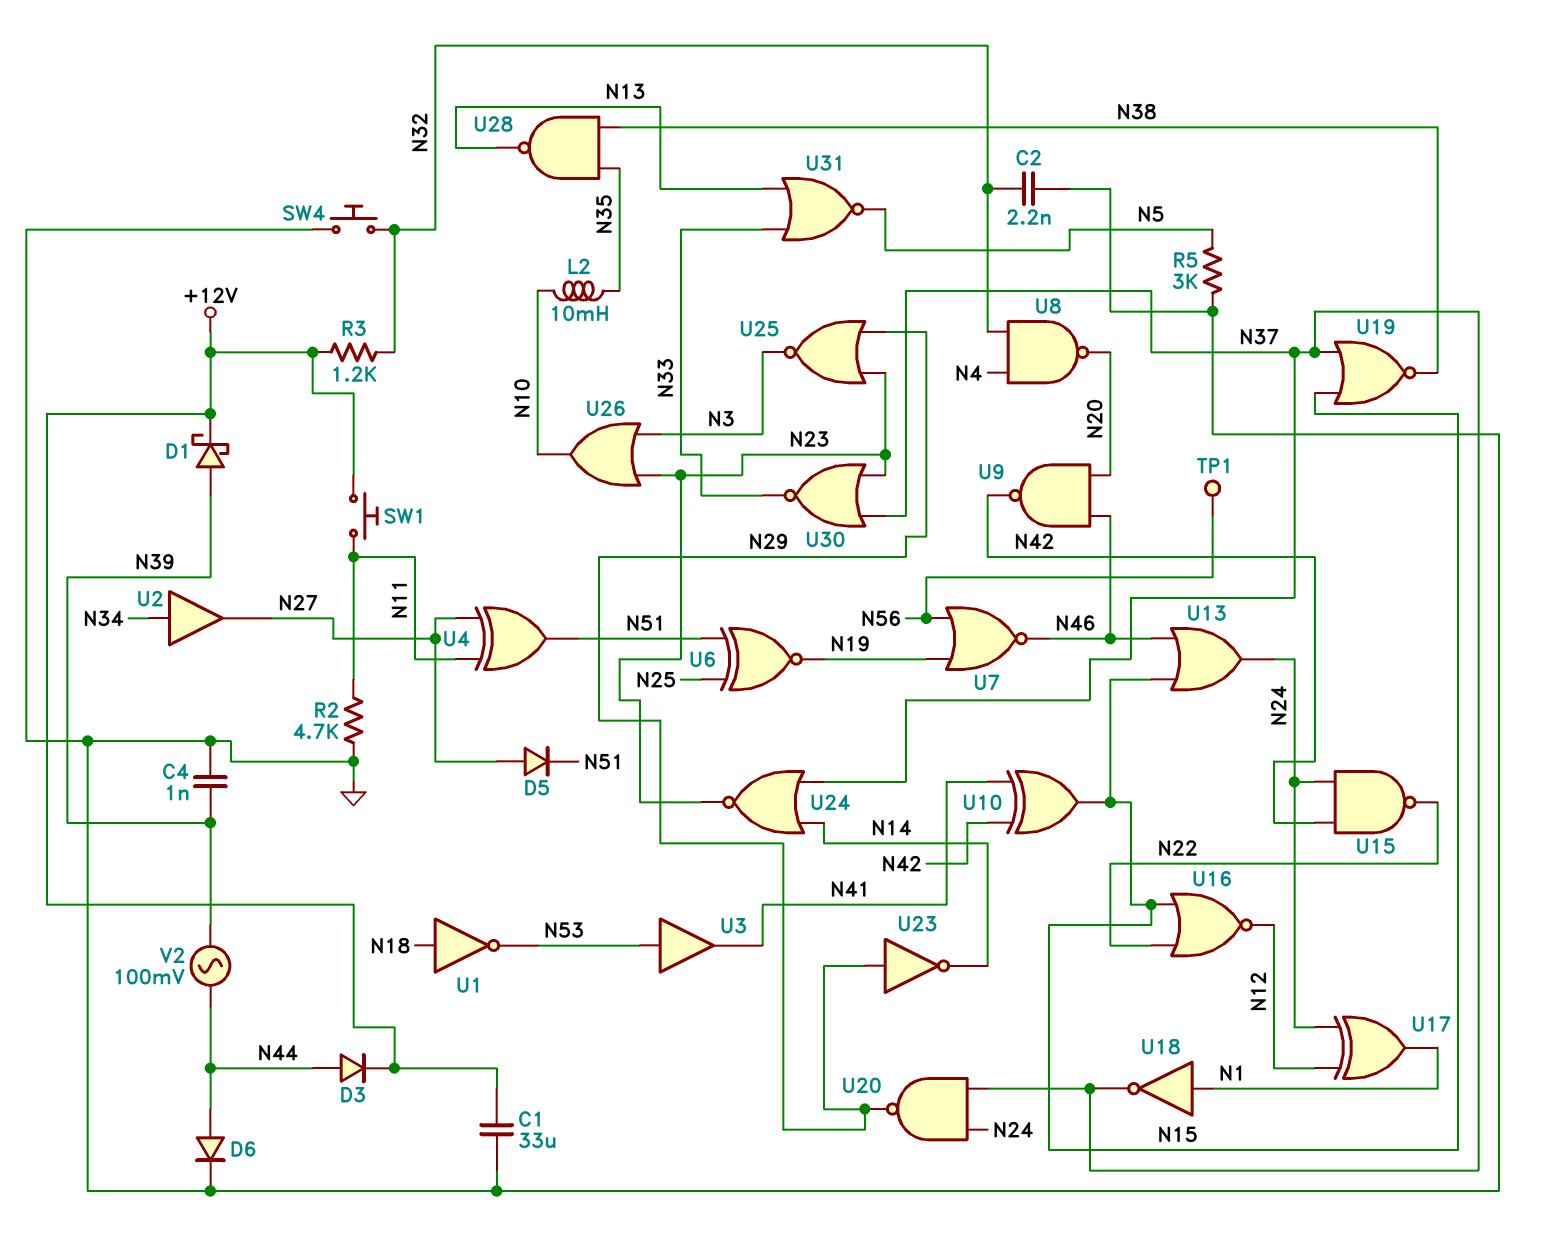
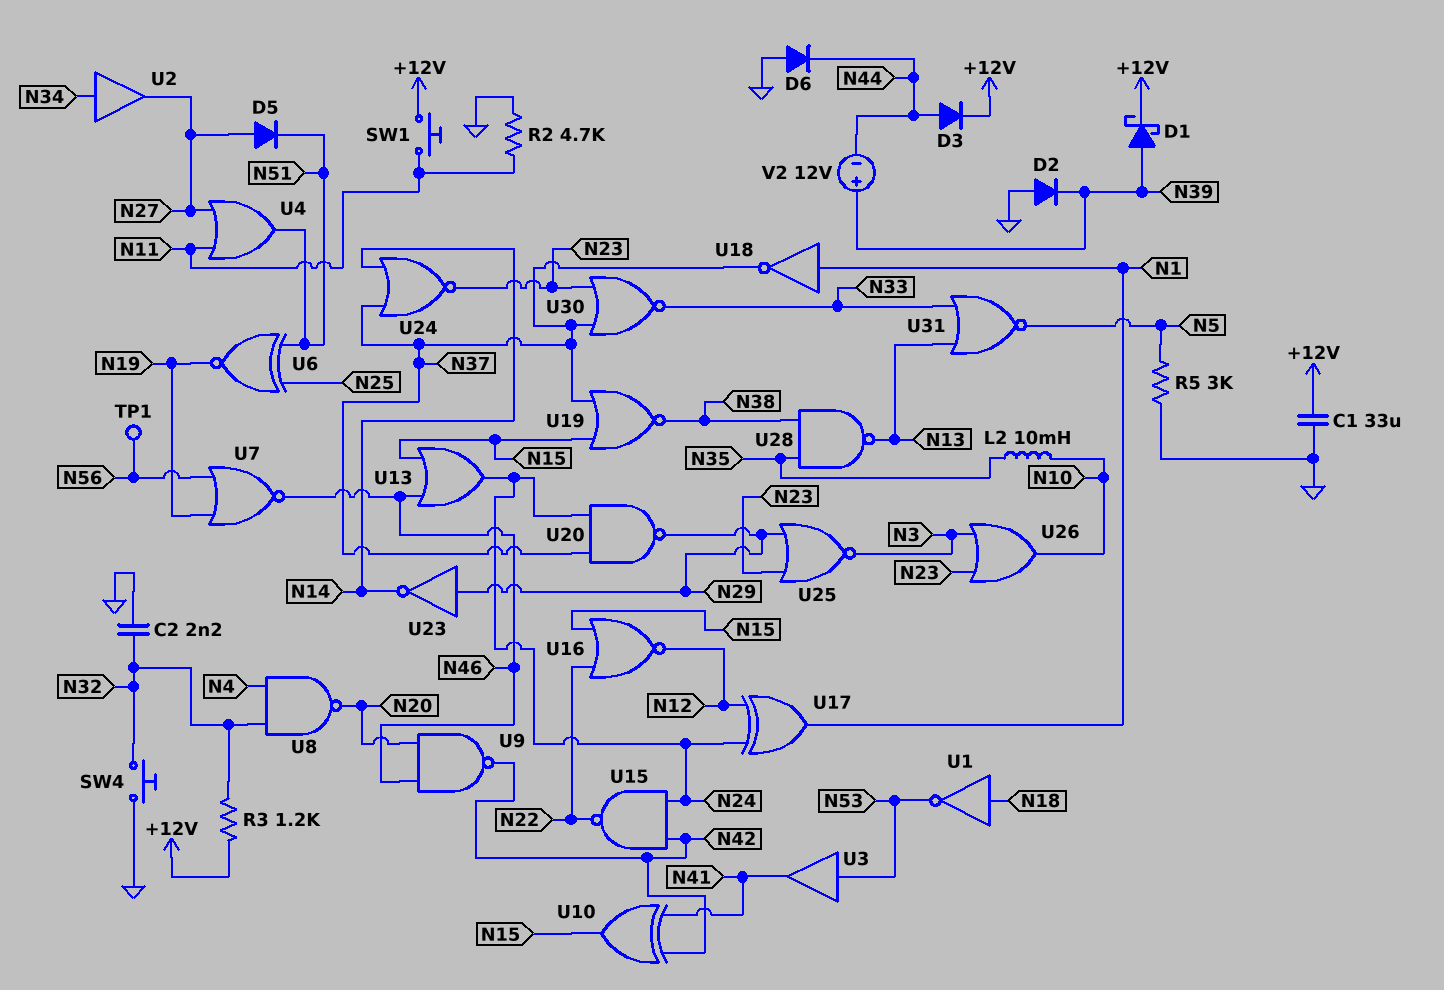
C4: 1nF (GND, N39) -> none
D2: none -> diode (A GND, K N39)
D6: diode (A N44, K GND) -> diode (A GND, K N44)
U4: XOR (in N11, in N27, out N51) -> OR (in N11, in N27, out N51)
V2: AC 100mV (N39, N44) -> 12V (plus N39, minus N44)

